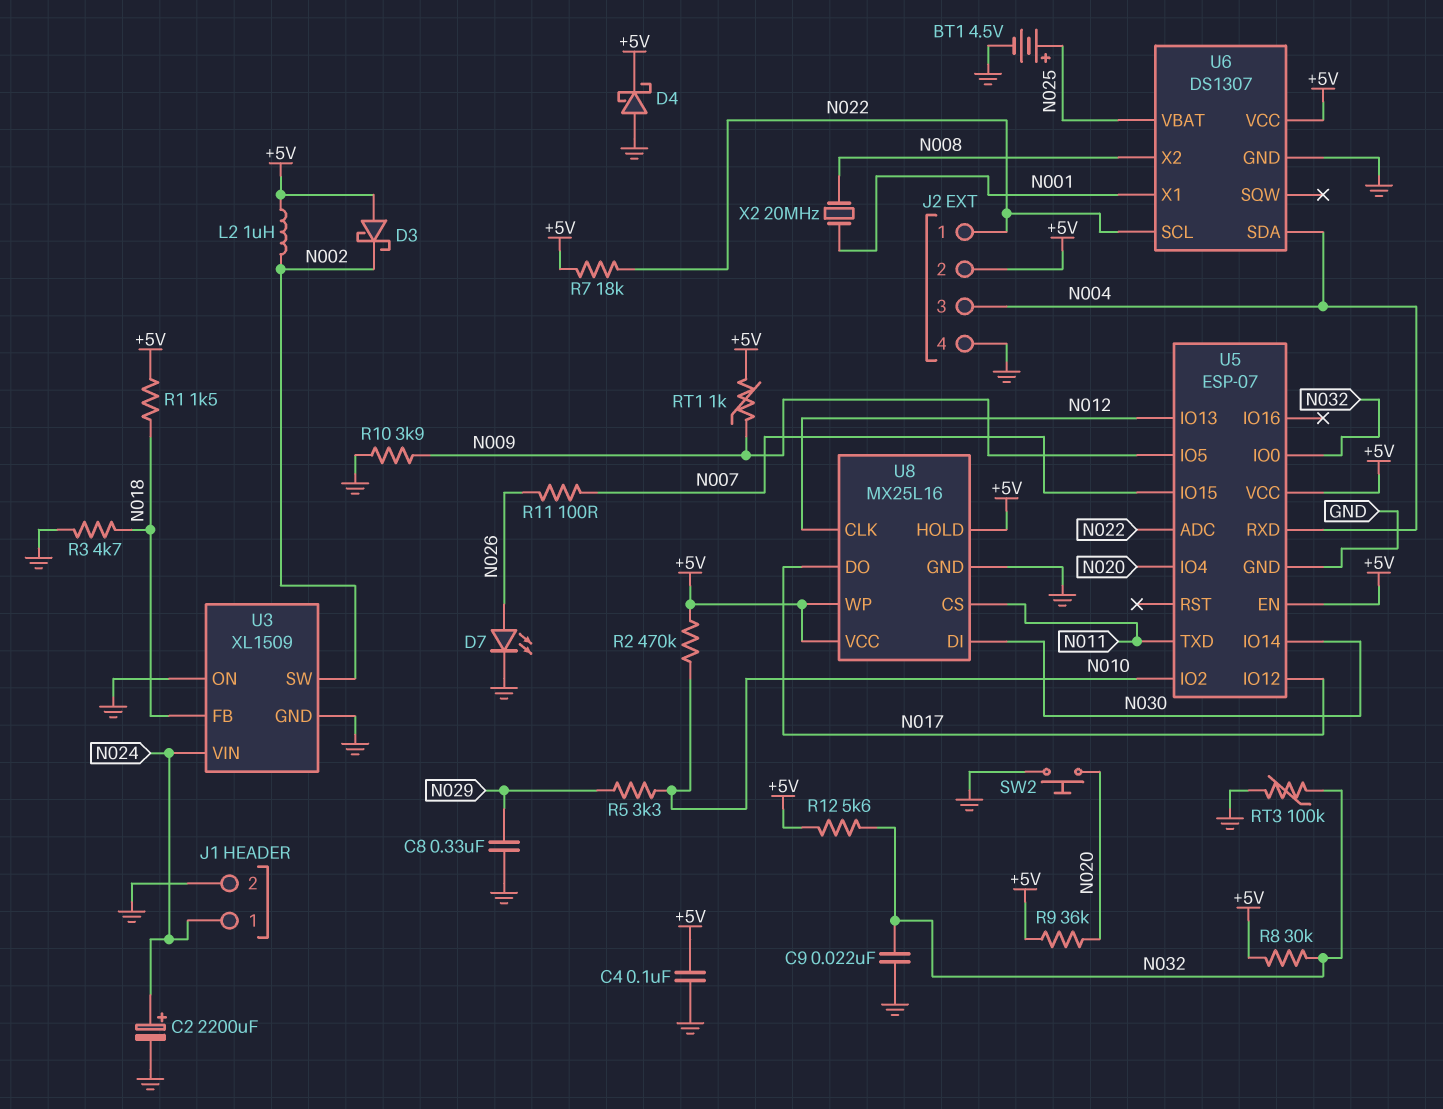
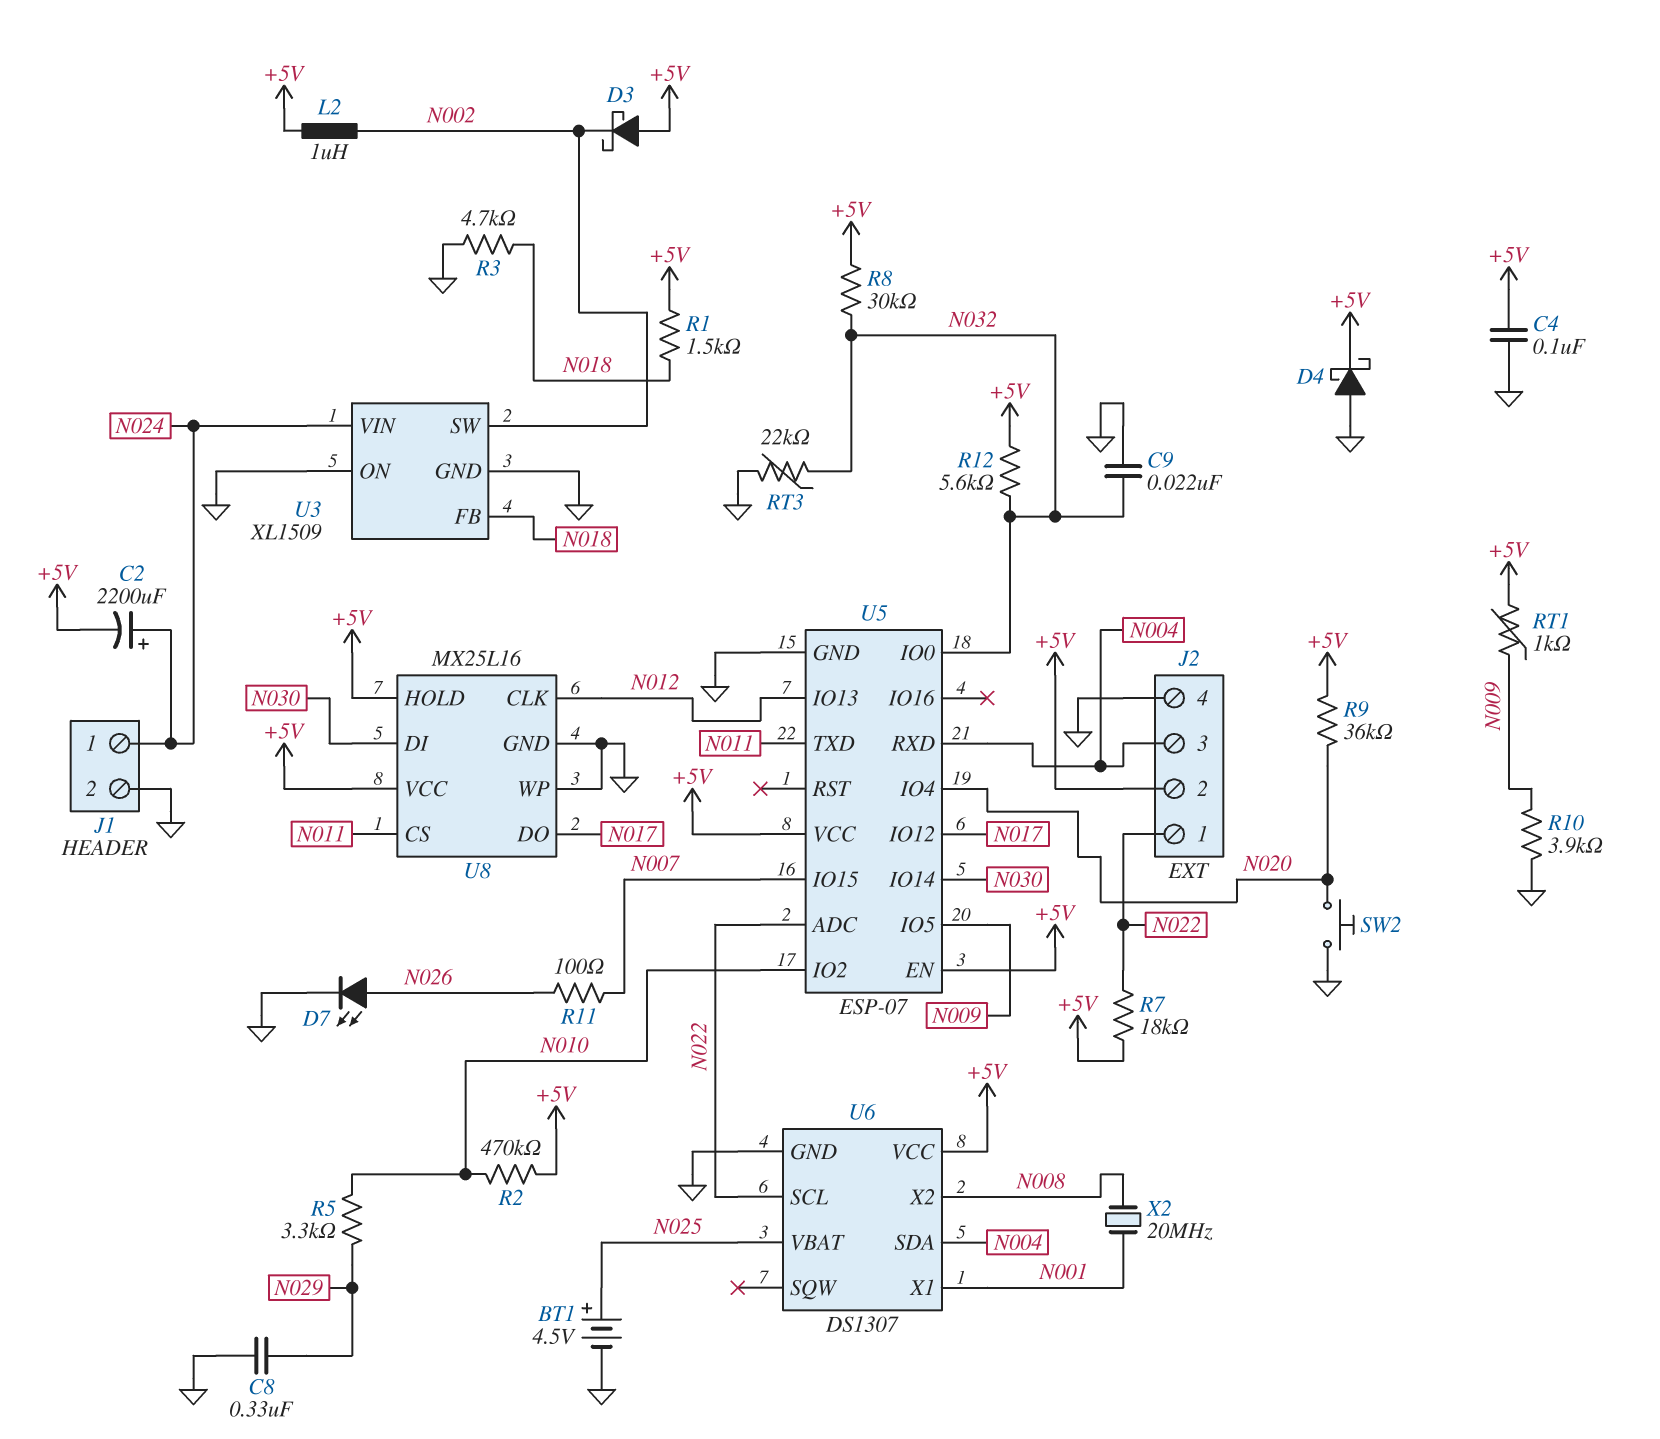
C2: 2200uF (plus N024, minus GND) -> 2200uF (plus N024, minus +5V)
RT3: 100k (GND, N032) -> 22k (GND, N032)
U8 pin WP: +5V -> GND

